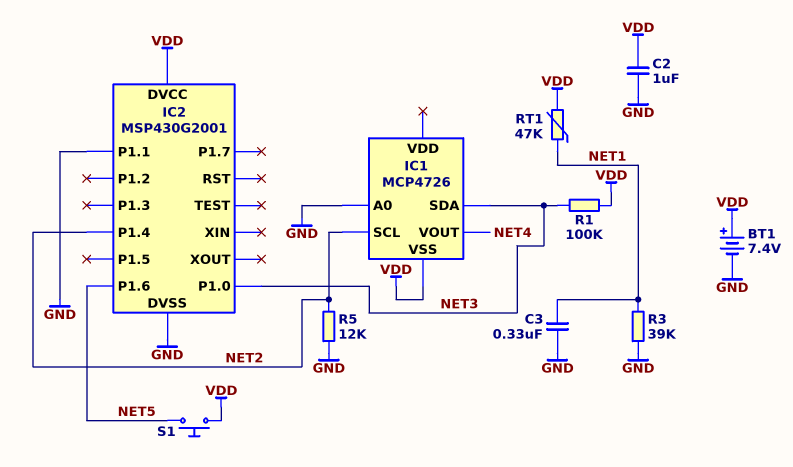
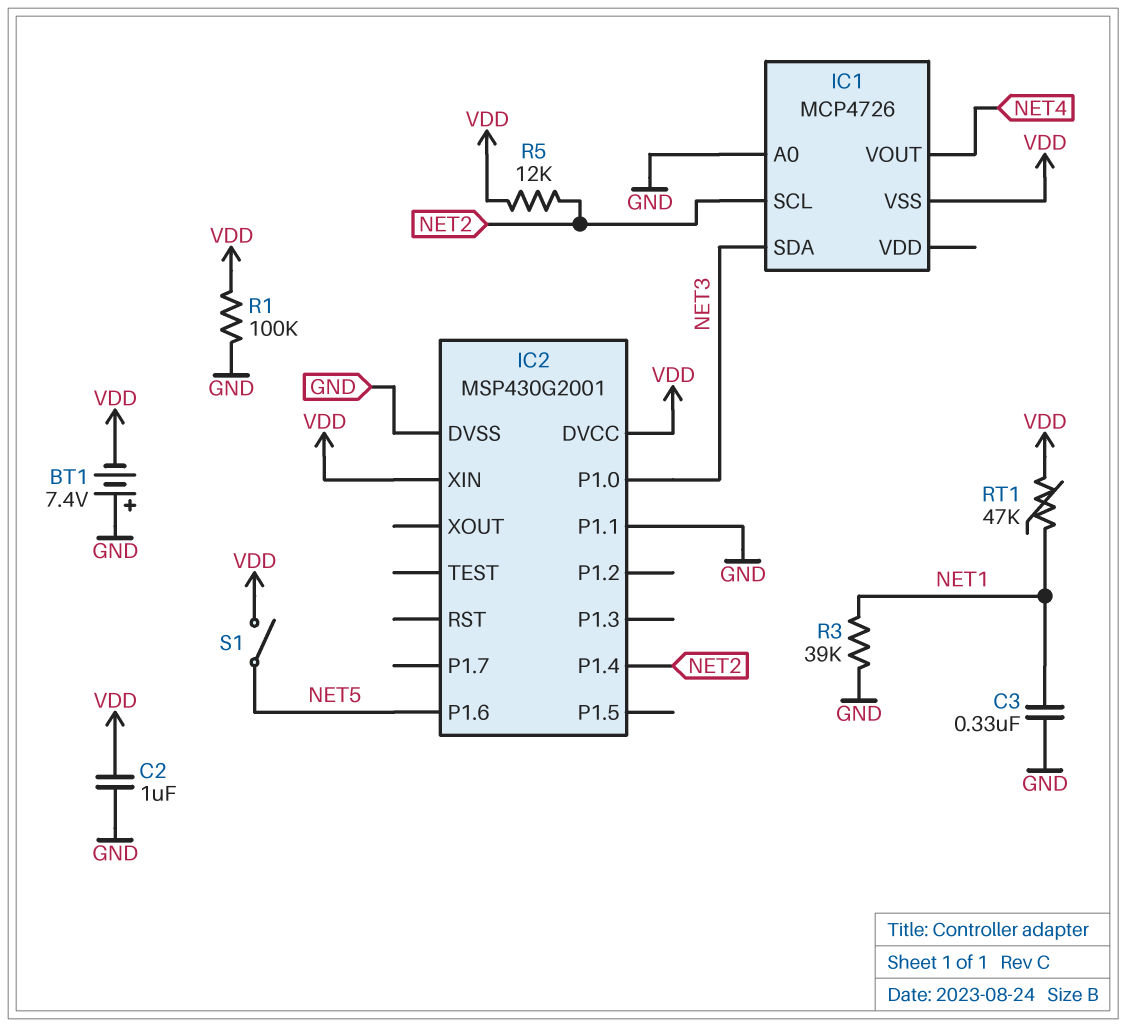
BT1: 7.4V (plus VDD, minus GND) -> 7.4V (plus GND, minus VDD)
IC2 pin XIN: none -> VDD
R1: 100k (NET3, VDD) -> 100k (GND, VDD)
R5: 12k (GND, NET2) -> 12k (NET2, VDD)
S1: button (NET5, VDD) -> switch (NET5, VDD)

